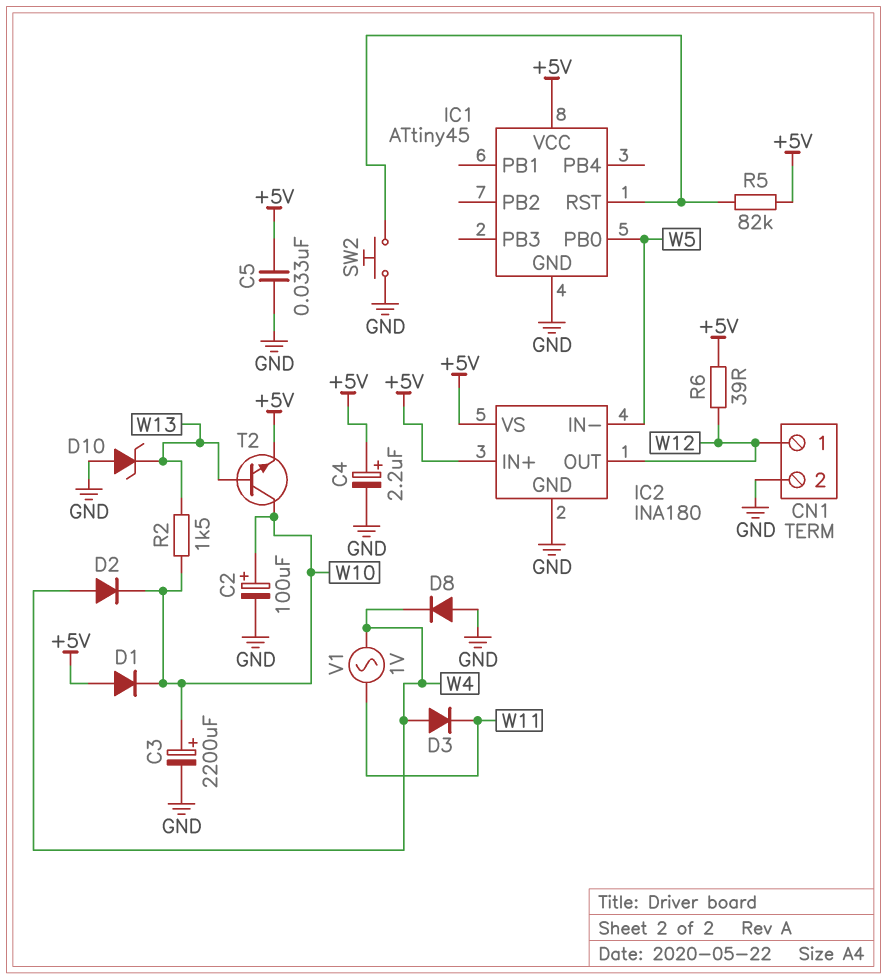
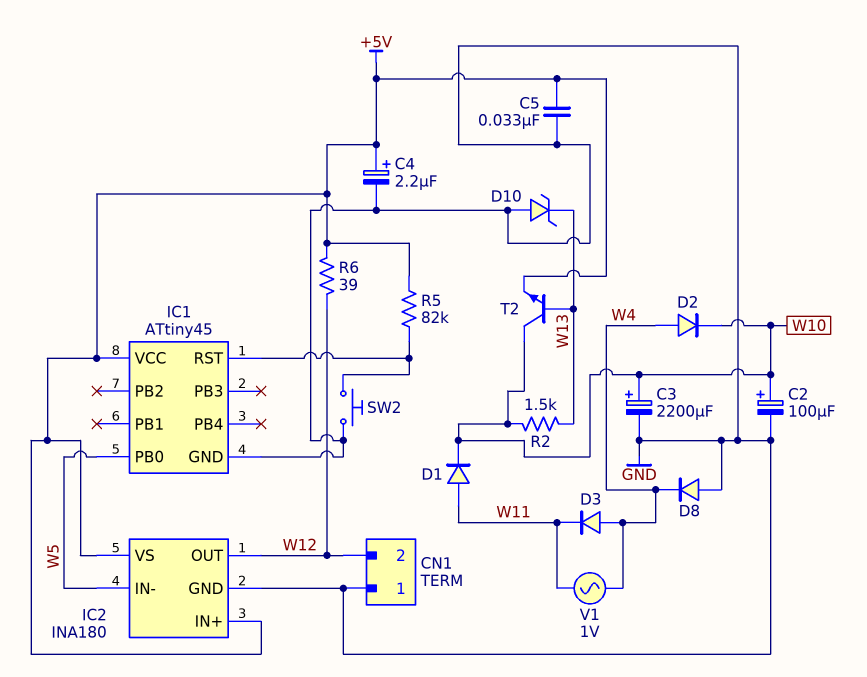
CN1 pin 1: W12 -> GND
CN1 pin 2: GND -> W12
D1: diode (A +5V, K W10) -> diode (A W11, K W10)

